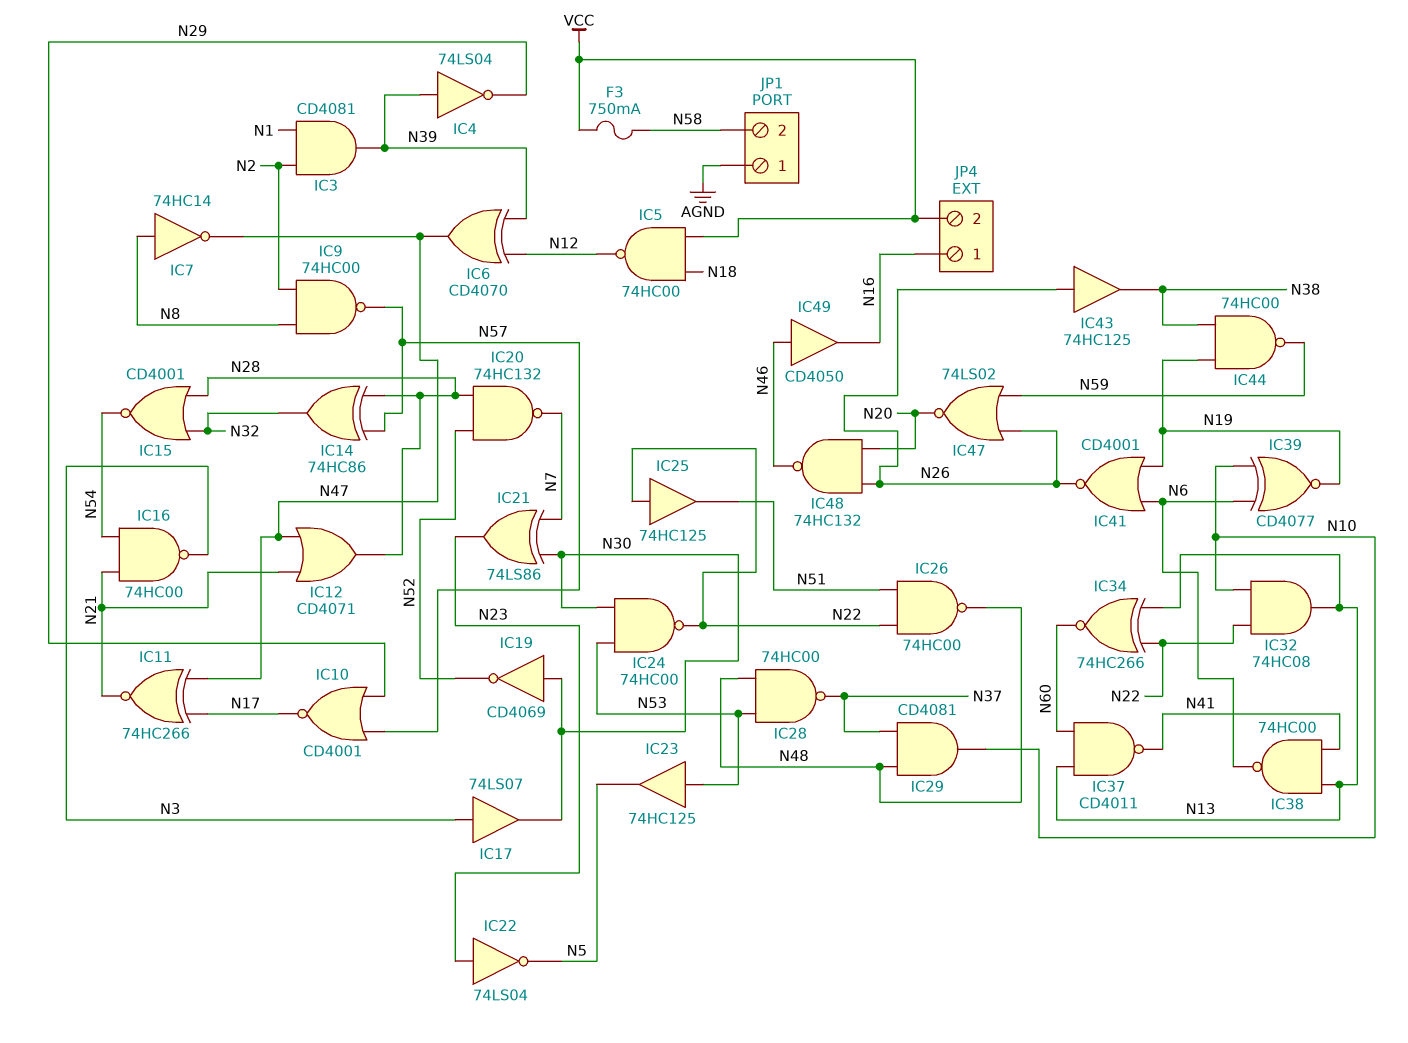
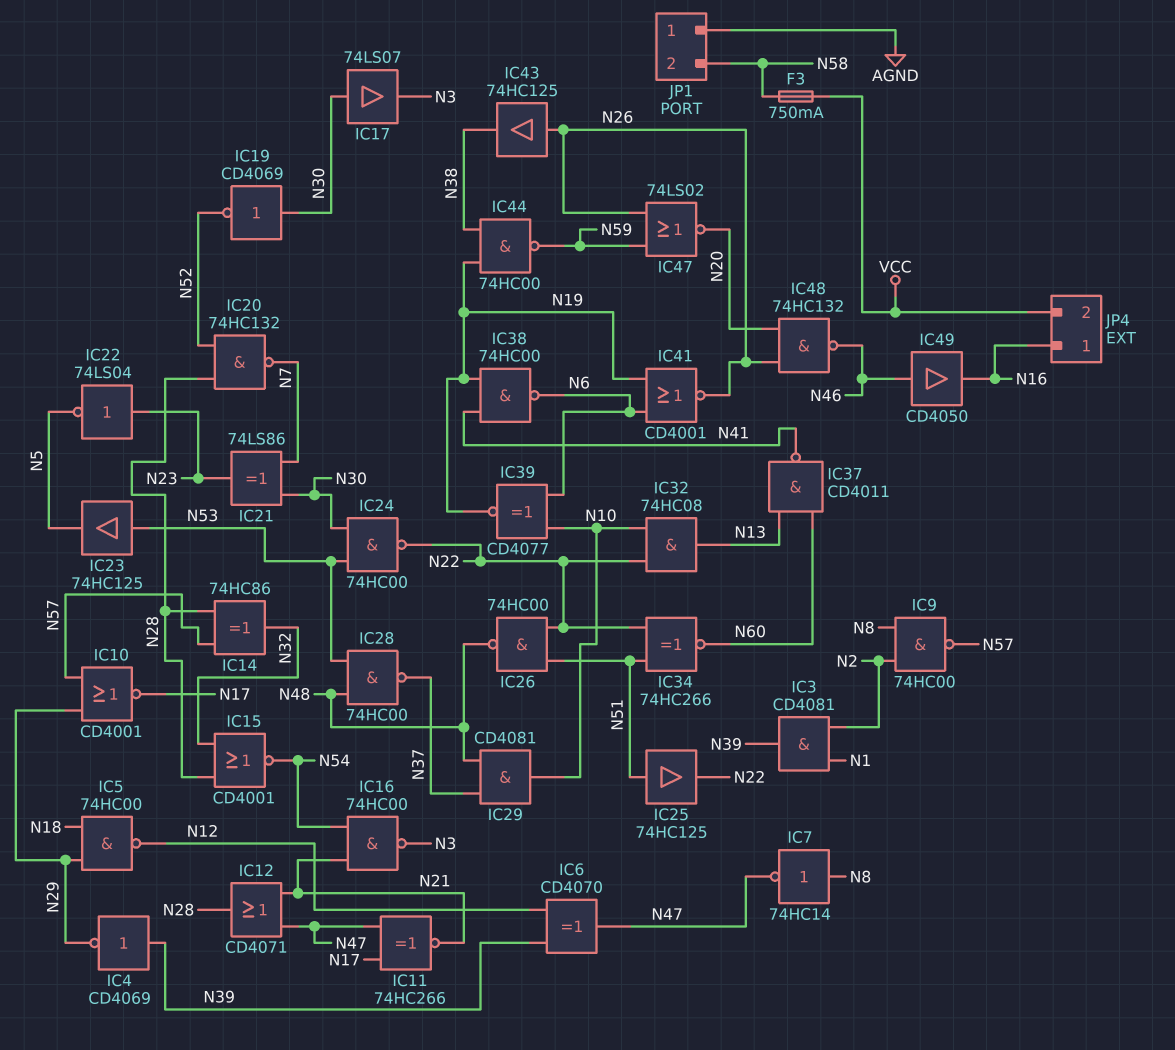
IC4: NOT 74LS04 (in N39, out N29) -> NOT CD4069 (in N39, out N29)
IC5: NAND 74HC00 (in N18, in VCC, out N12) -> NAND 74HC00 (in N18, in N29, out N12)
IC17: buffer 74LS07 (in N3, out N30) -> buffer 74LS07 (in N30, out N3)
IC25: buffer 74HC125 (in N22, out N51) -> buffer 74HC125 (in N51, out N22)
IC34: XNOR 74HC266 (in N13, in N22, out N60) -> XNOR 74HC266 (in N22, in N51, out N60)
IC38: NAND 74HC00 (in N13, in N41, out N6) -> NAND 74HC00 (in N19, in N41, out N6)

